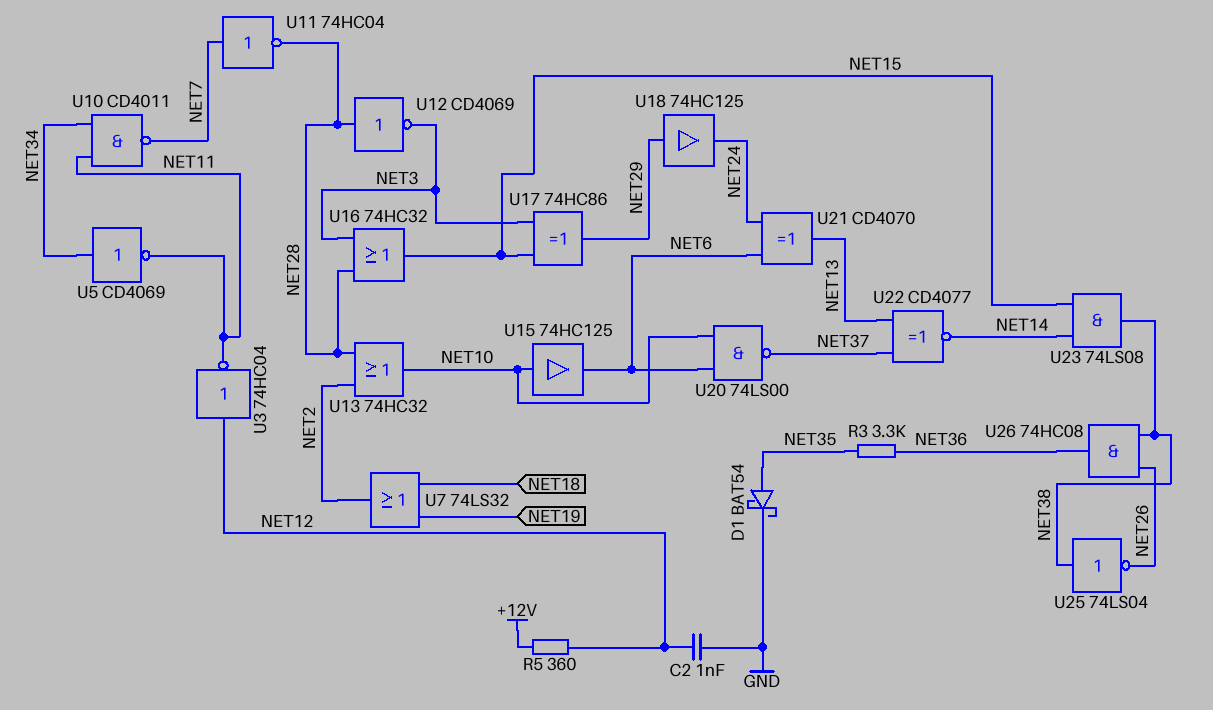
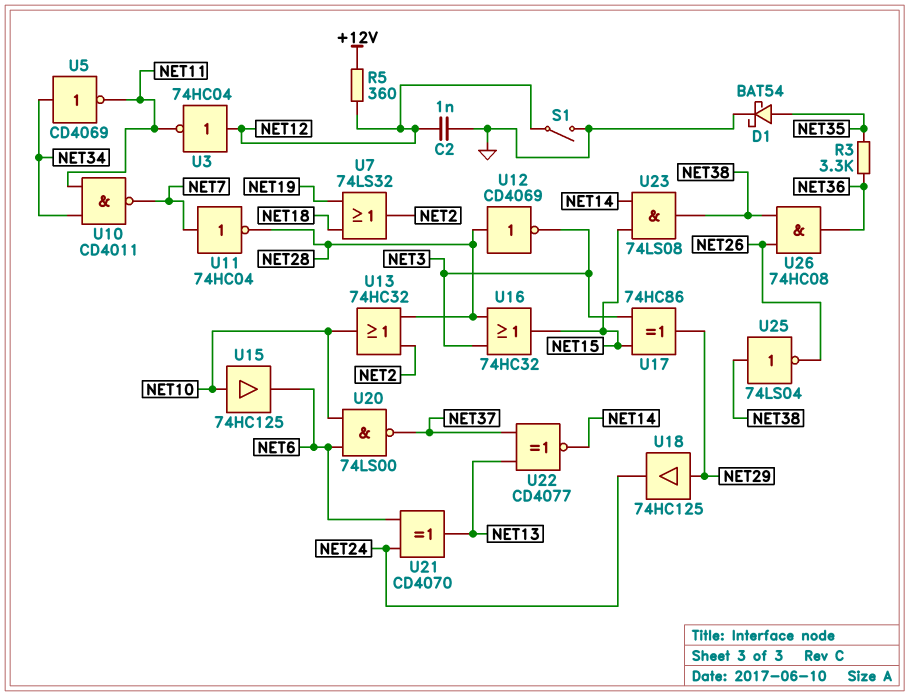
S1: none -> switch (GND, NET12)

